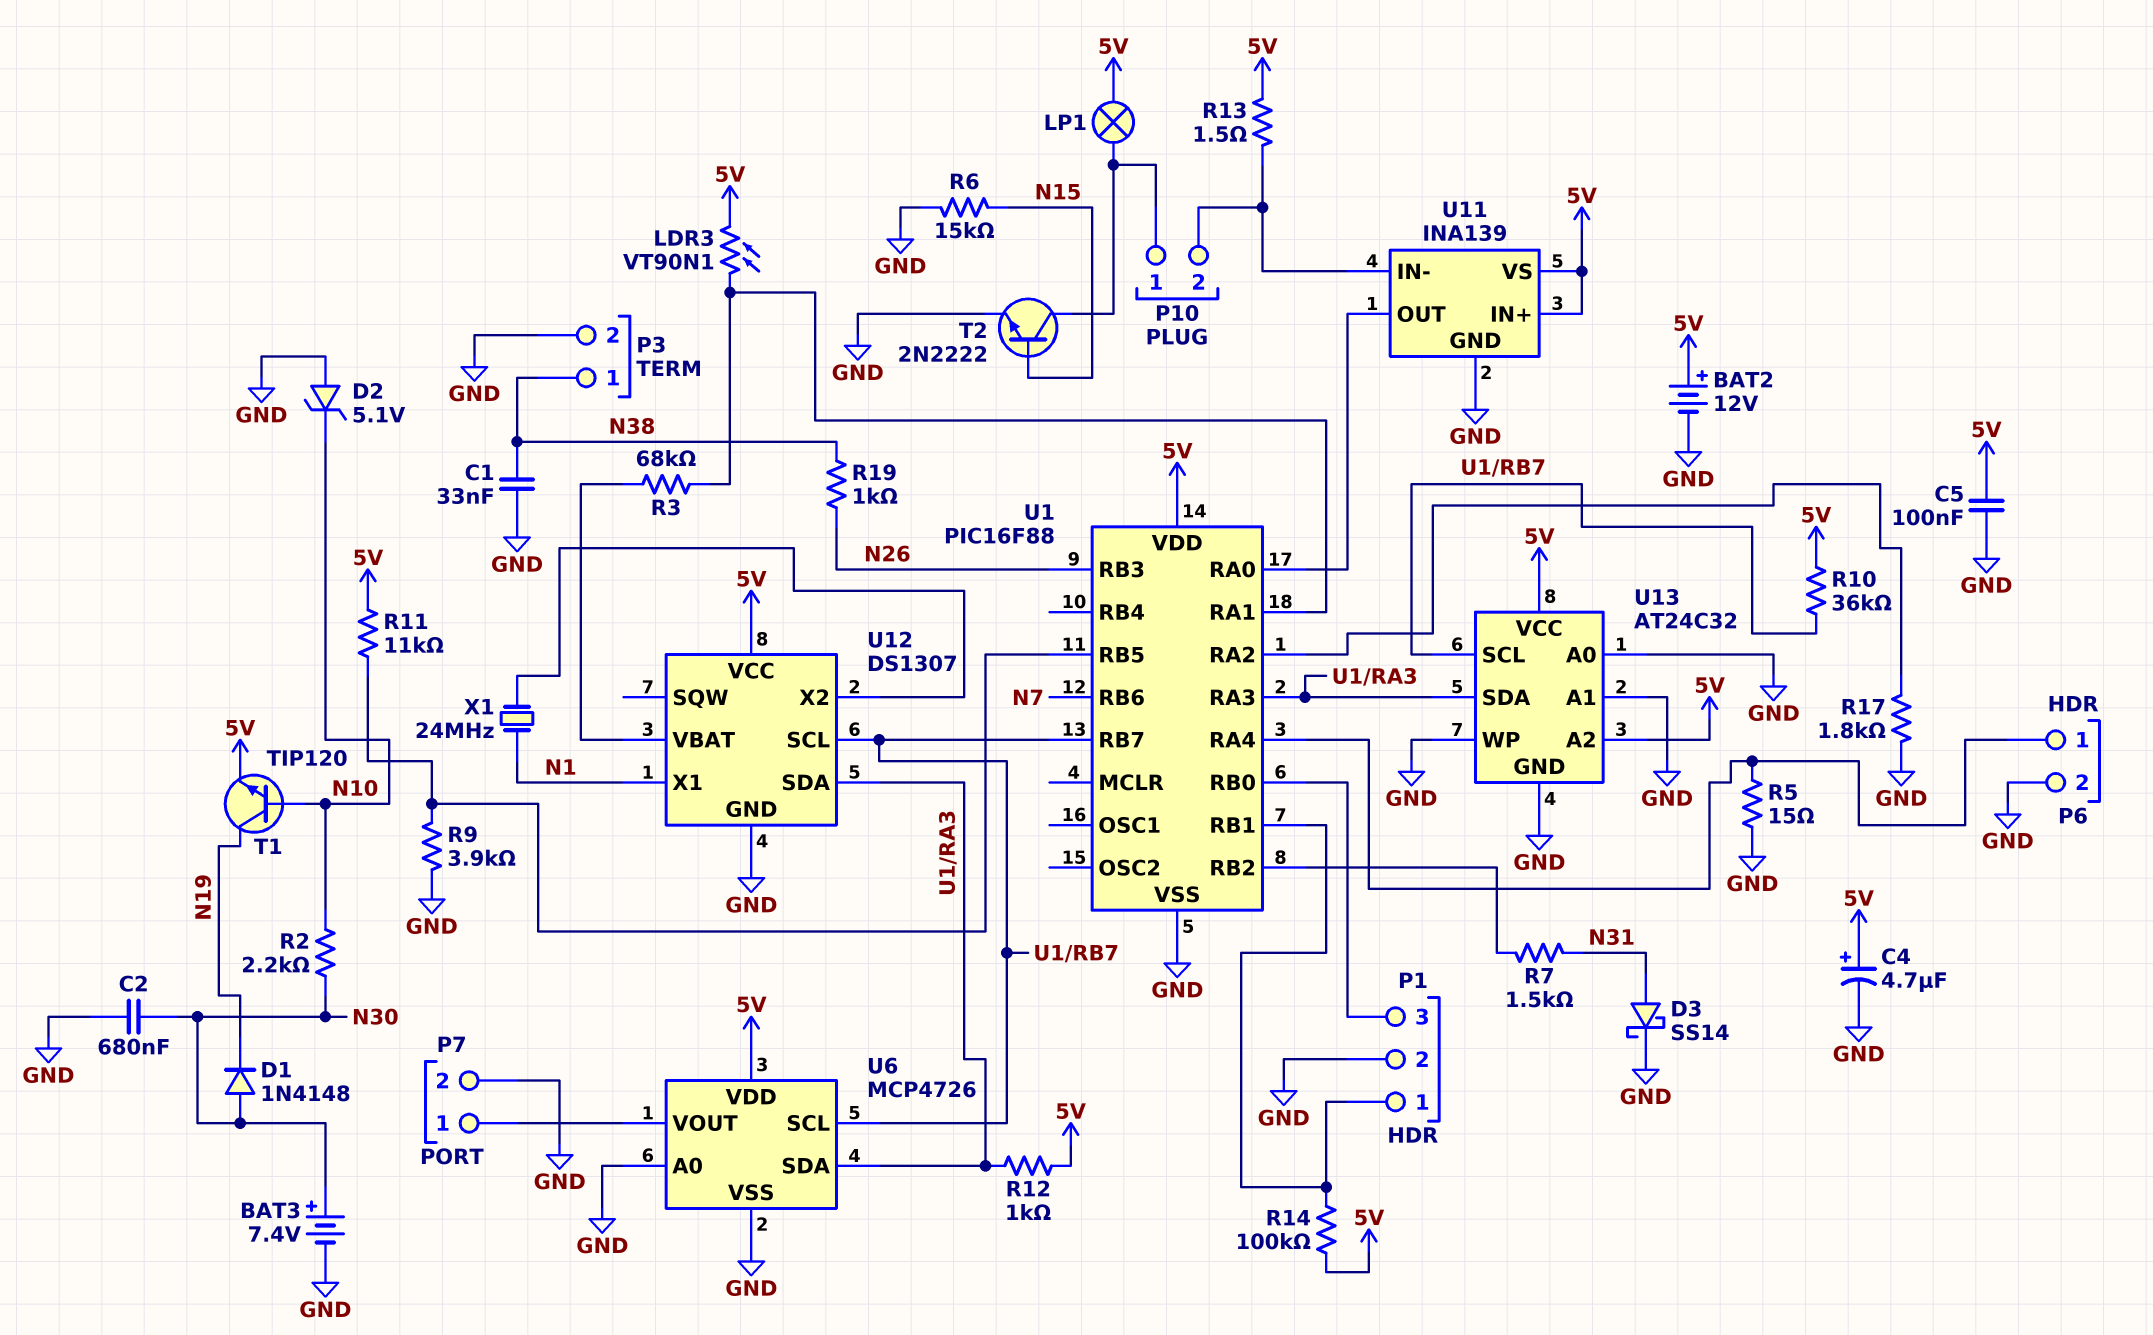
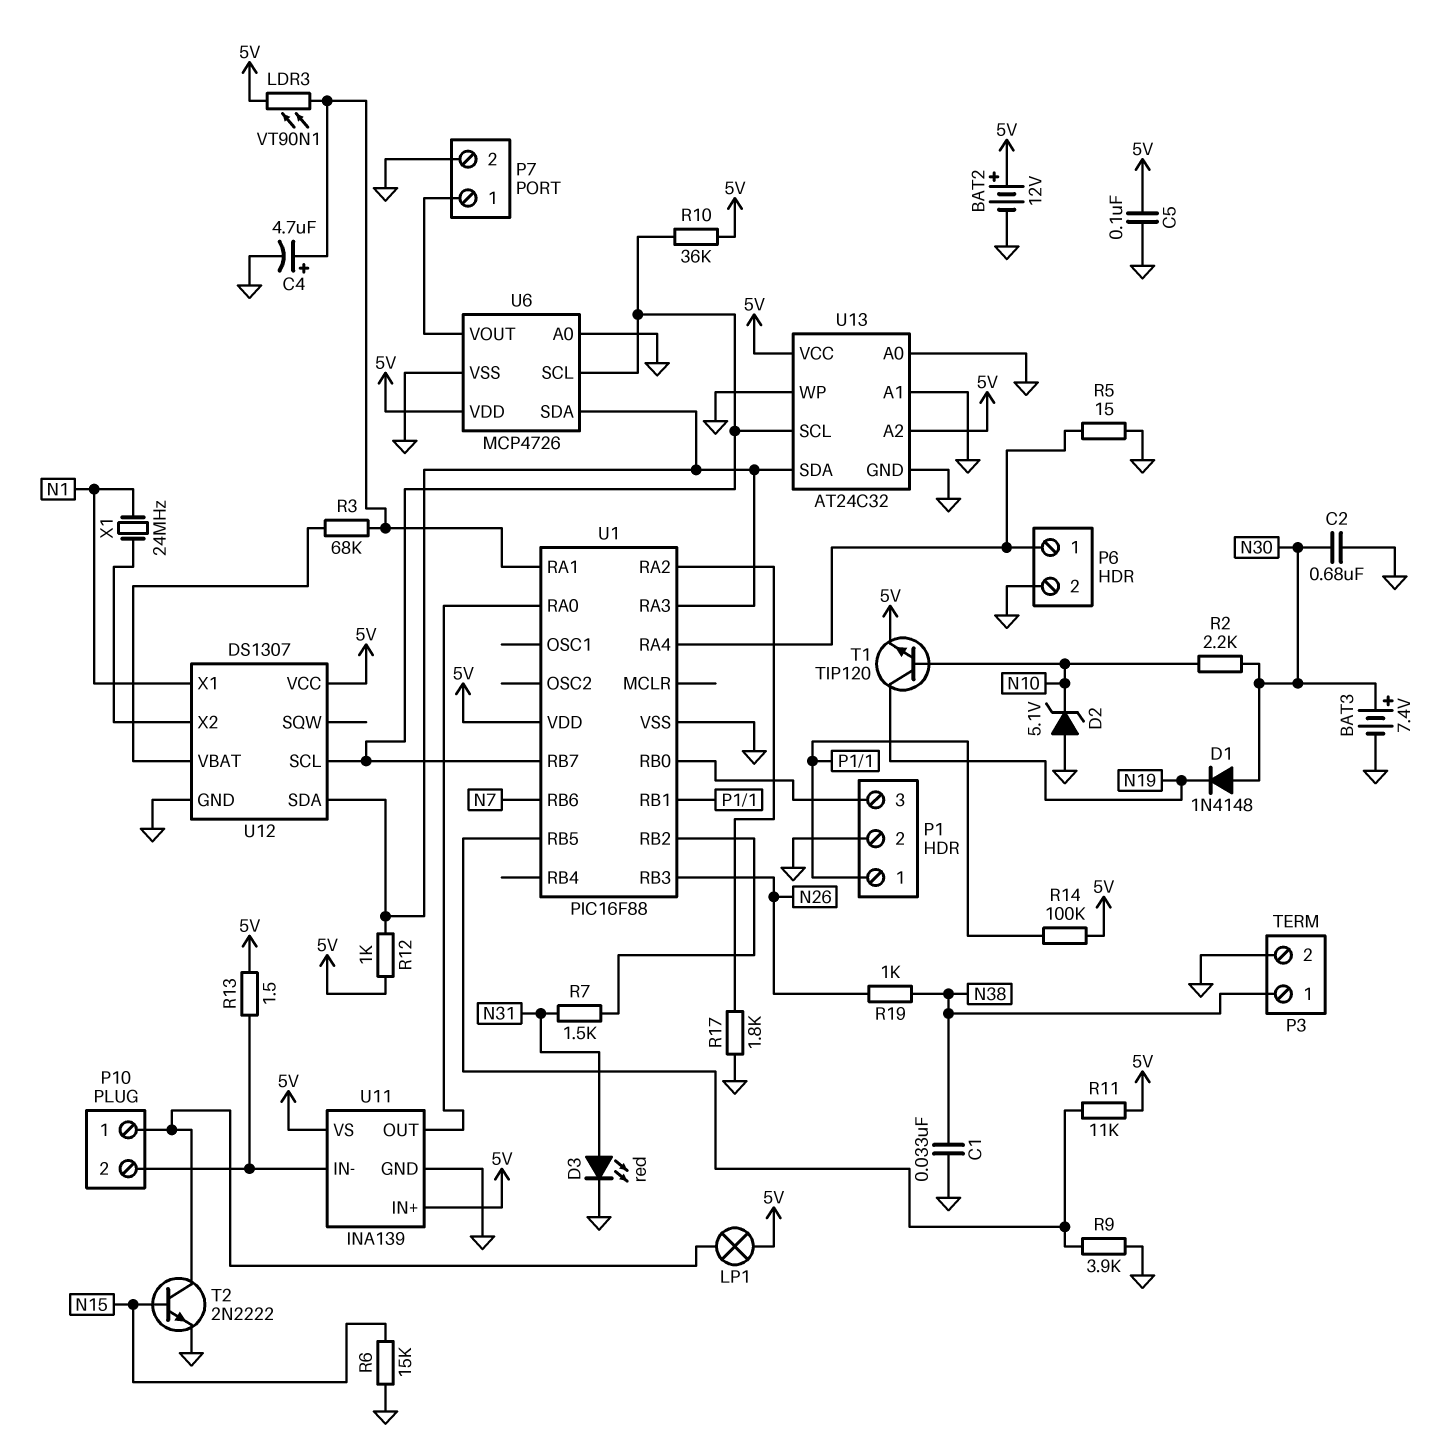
C4: 4.7uF (plus 5V, minus GND) -> 4.7uF (plus U1/RA1, minus GND)
D3: schottky SS14 (A N31, K GND) -> LED red (A N31, K GND)

